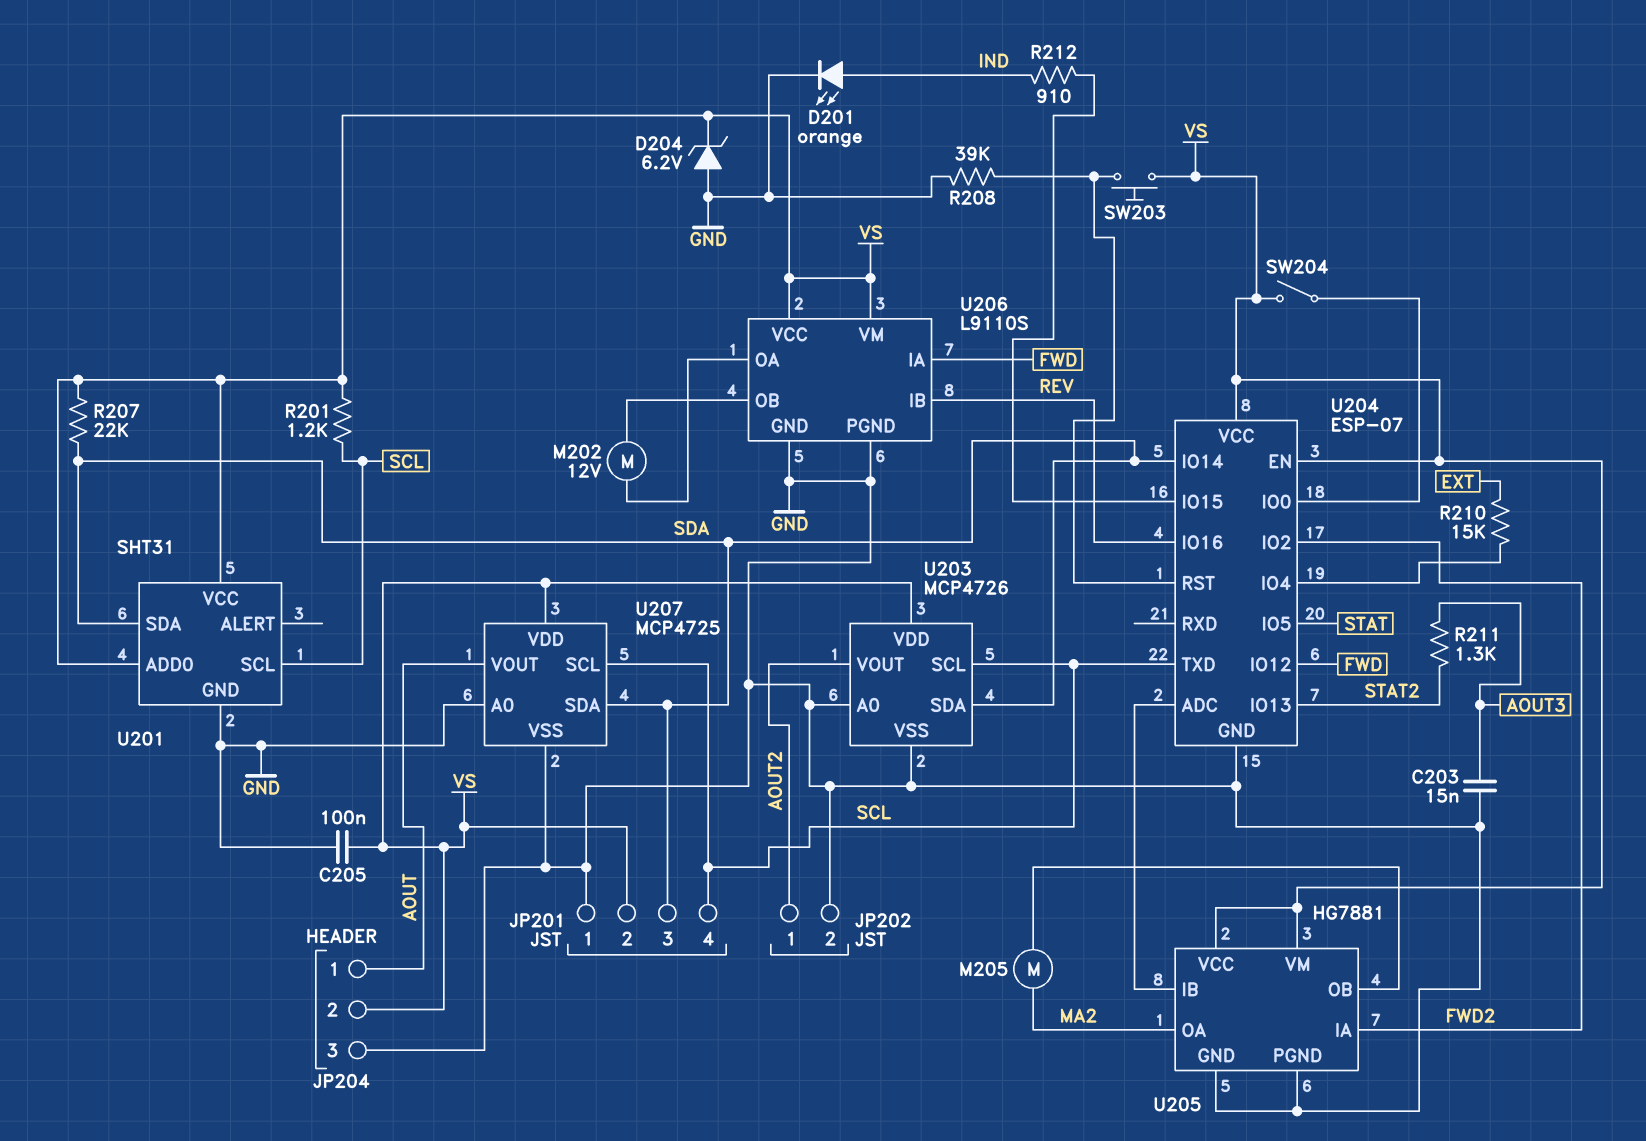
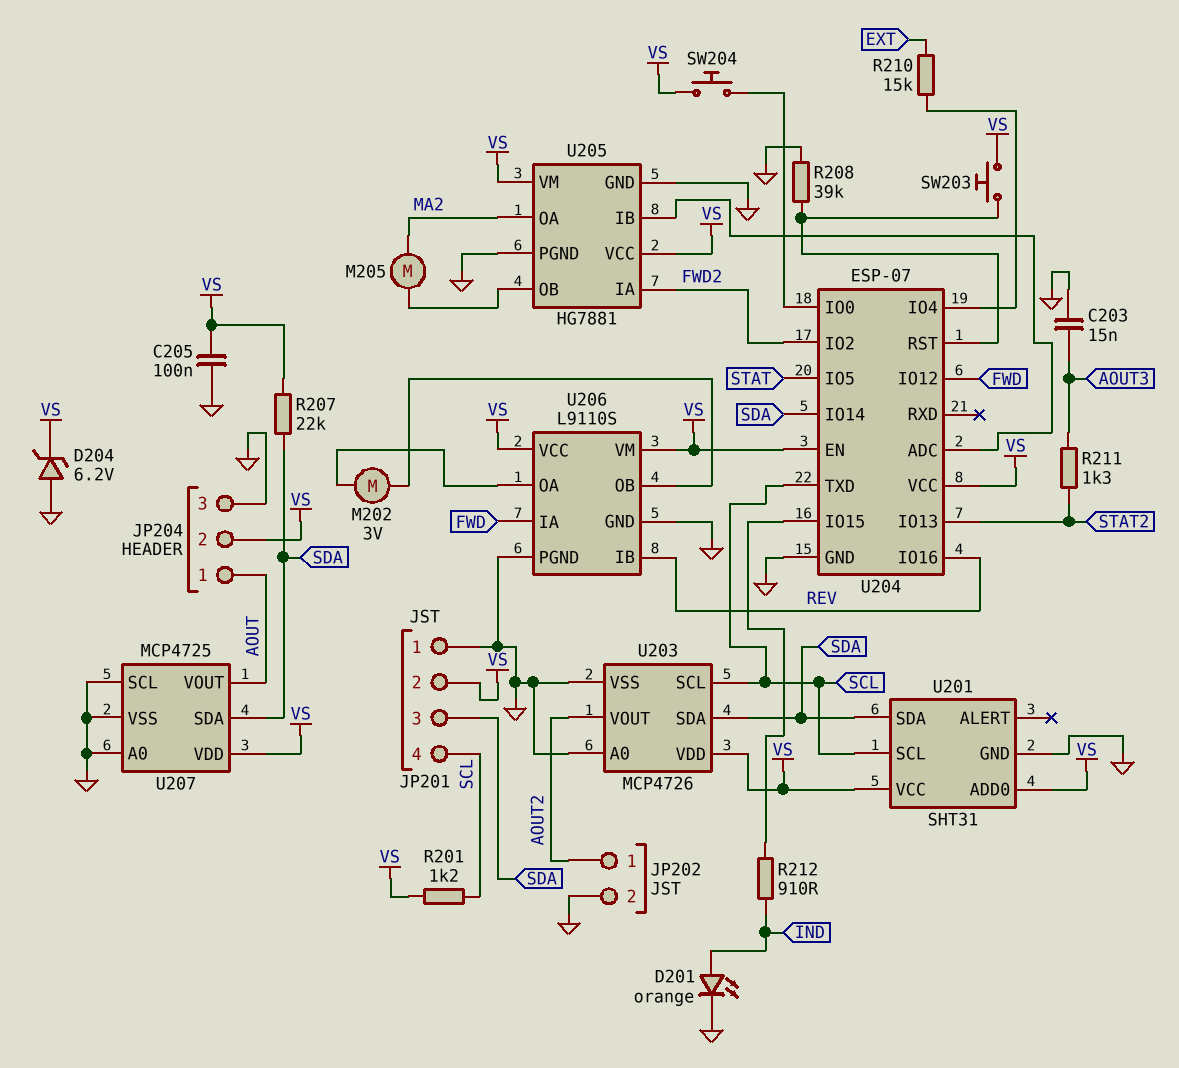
M202: motor 12V (U206/OA, U206/OB) -> motor 3V (U206/OA, U206/OB)
SW204: switch (U204/IO0, VS) -> button (U204/IO0, VS)
U207 pin SCL: SCL -> GND

